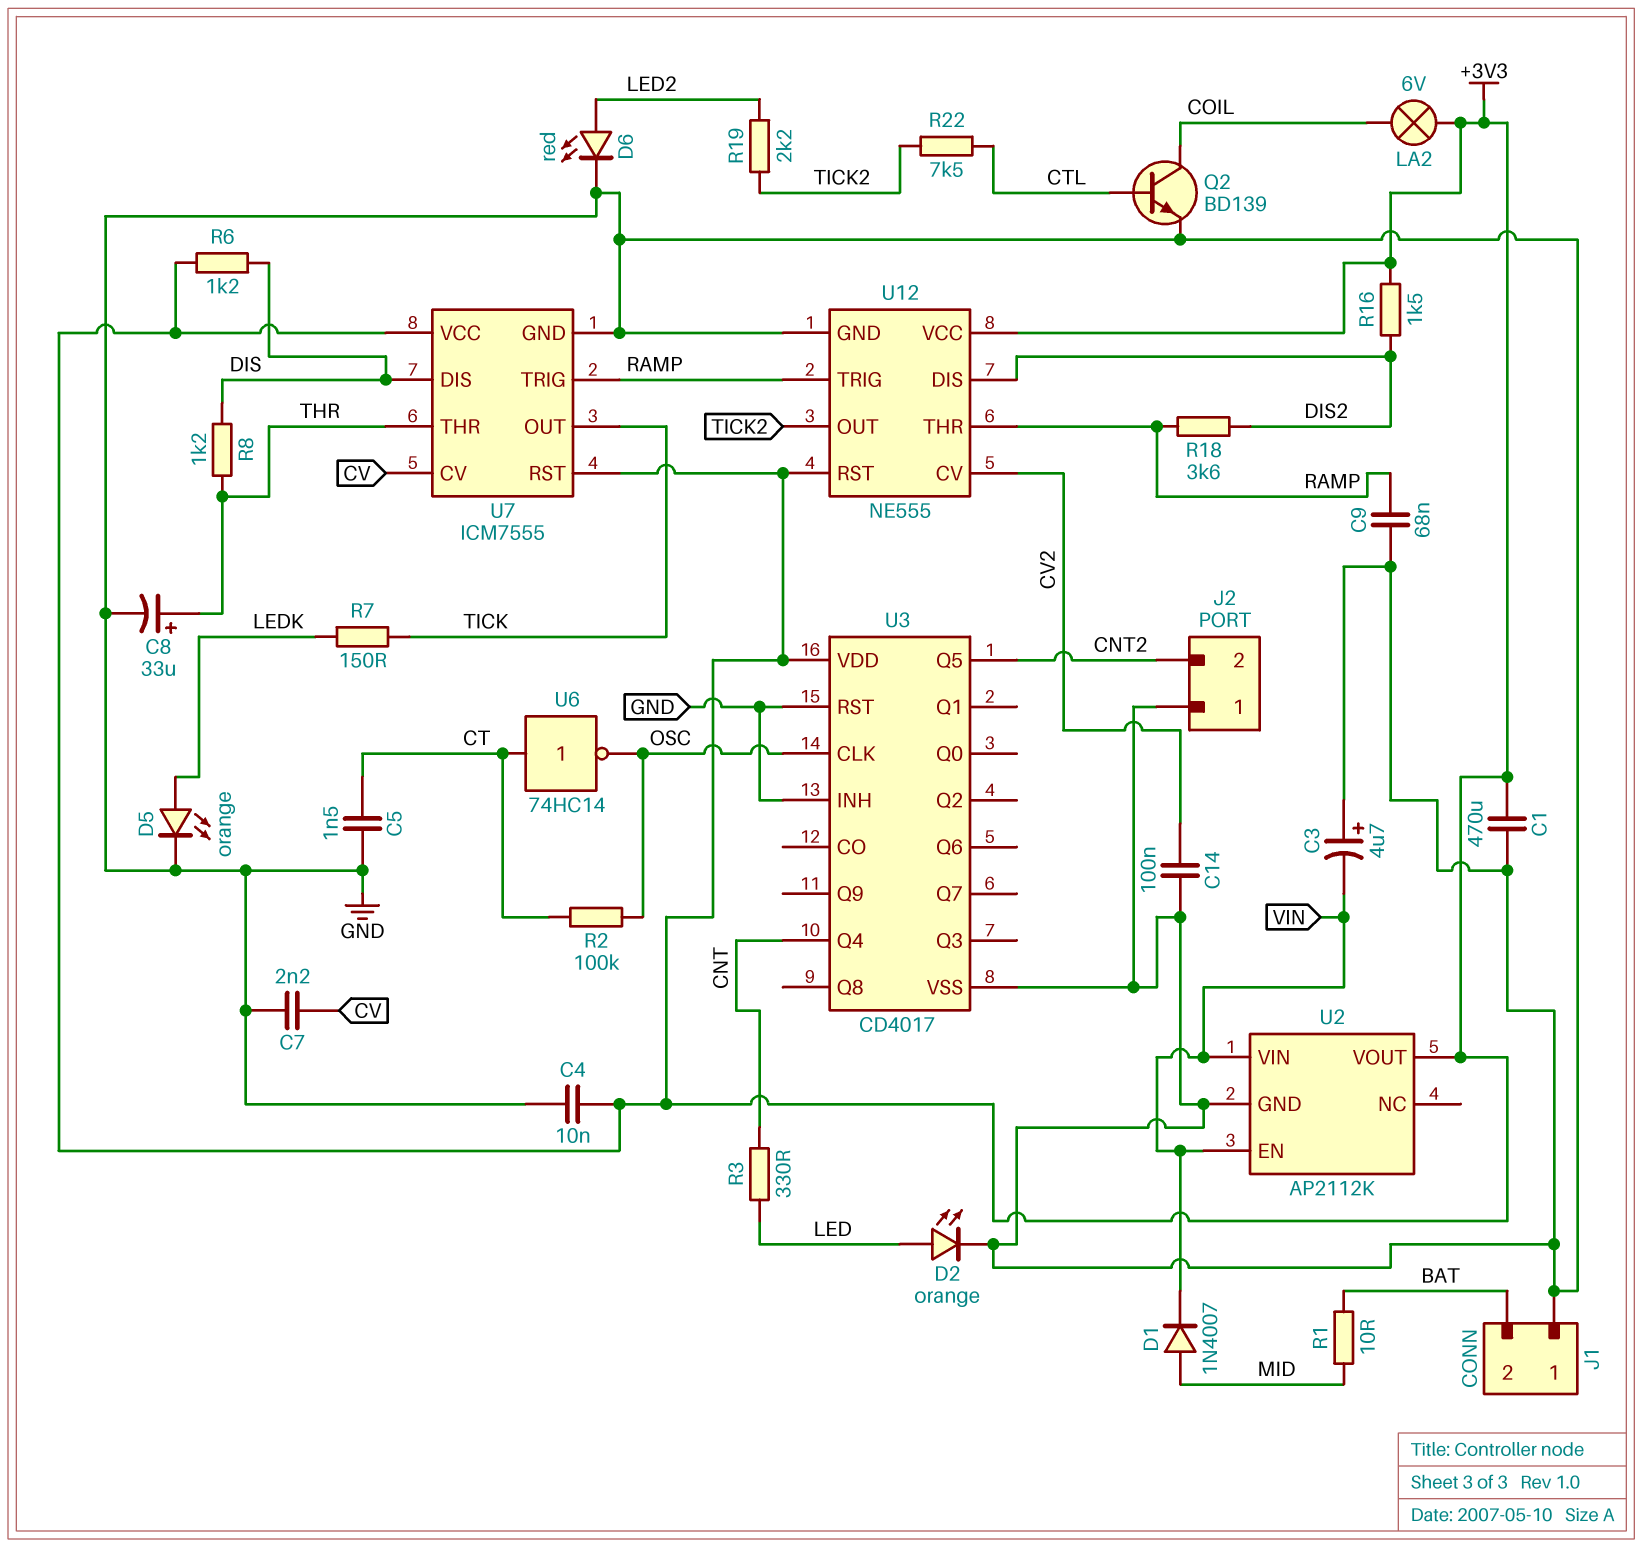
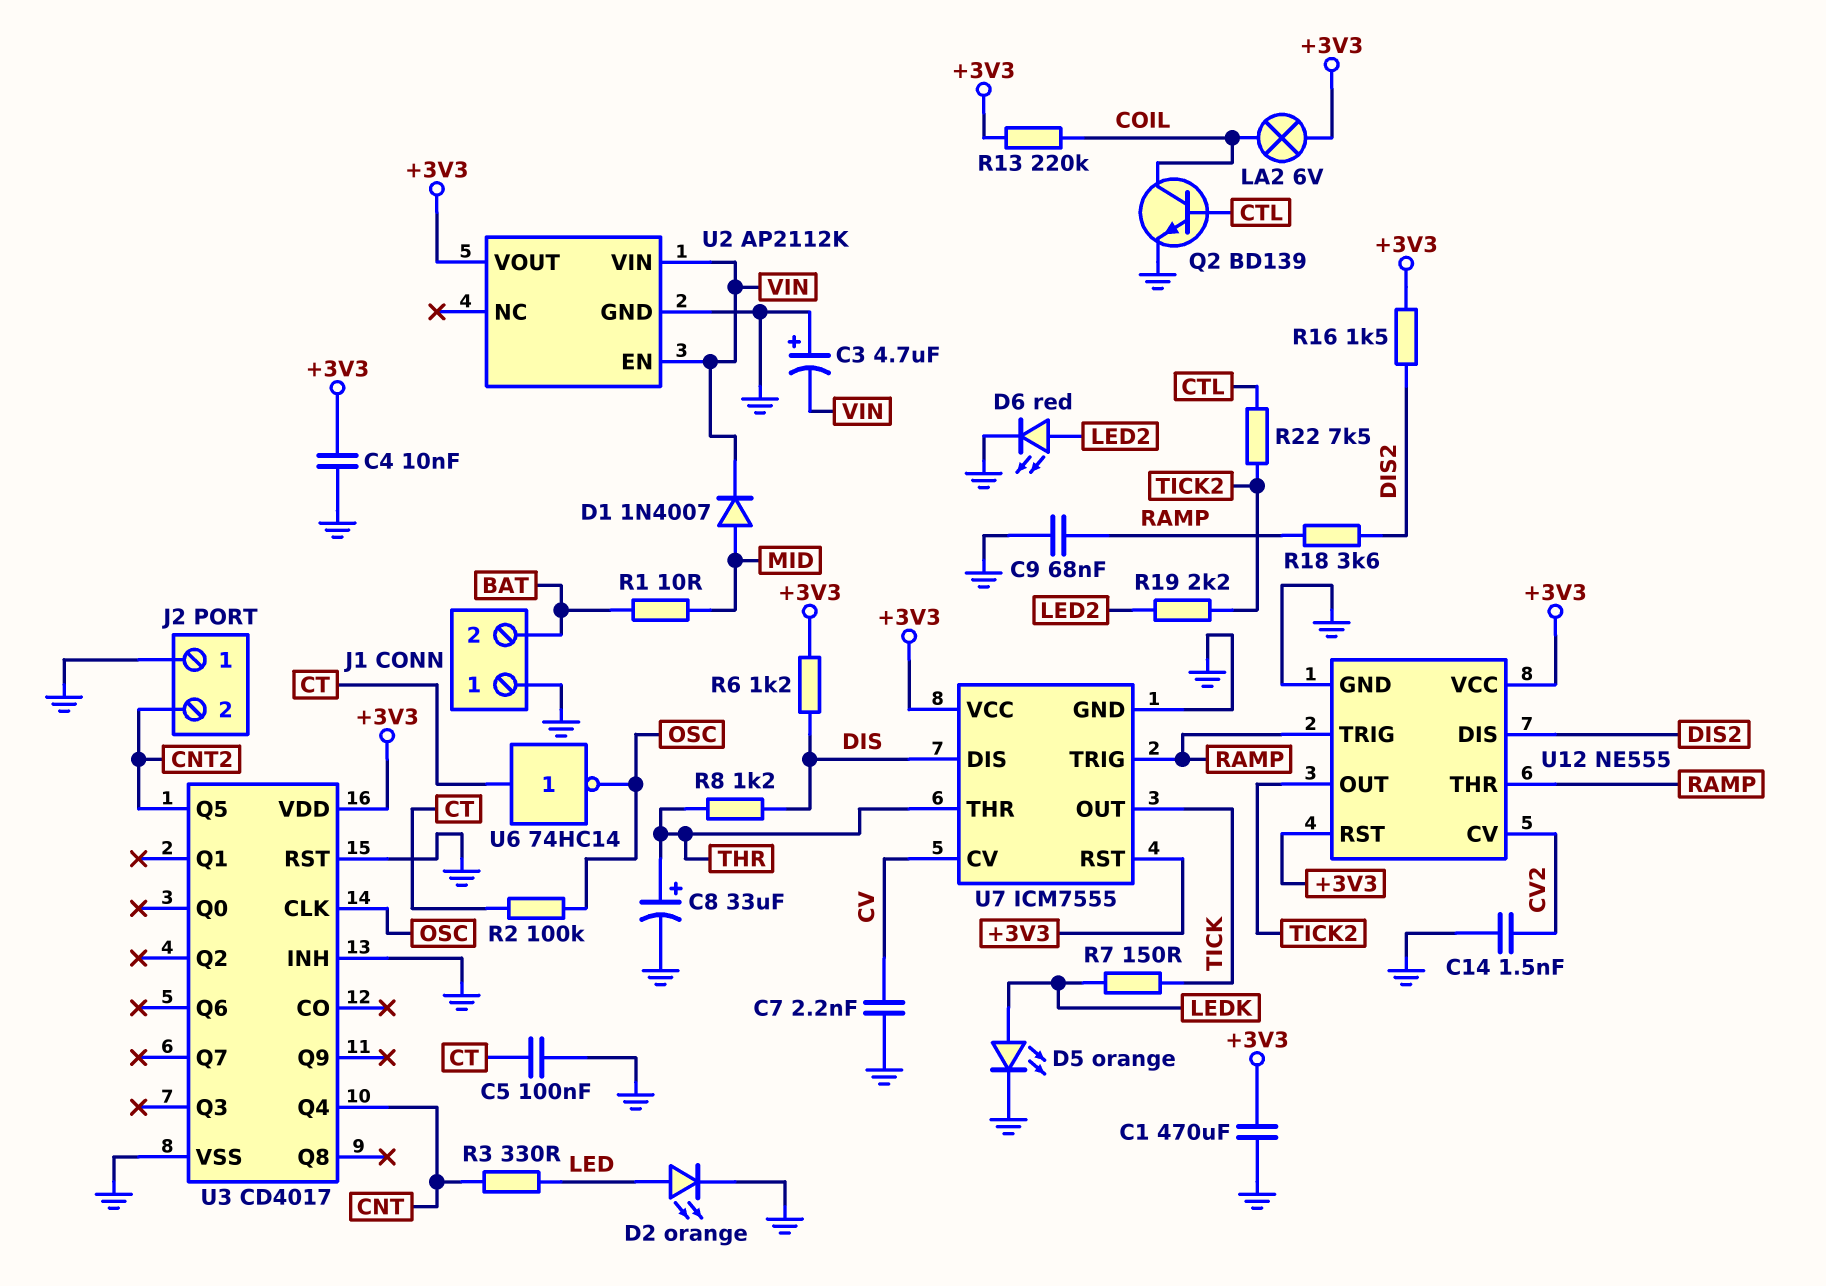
C5: 1.5nF (CT, GND) -> 100nF (CT, GND)
C14: 100nF (CV2, GND) -> 1.5nF (CV2, GND)
R13: none -> 220k (+3V3, COIL)

